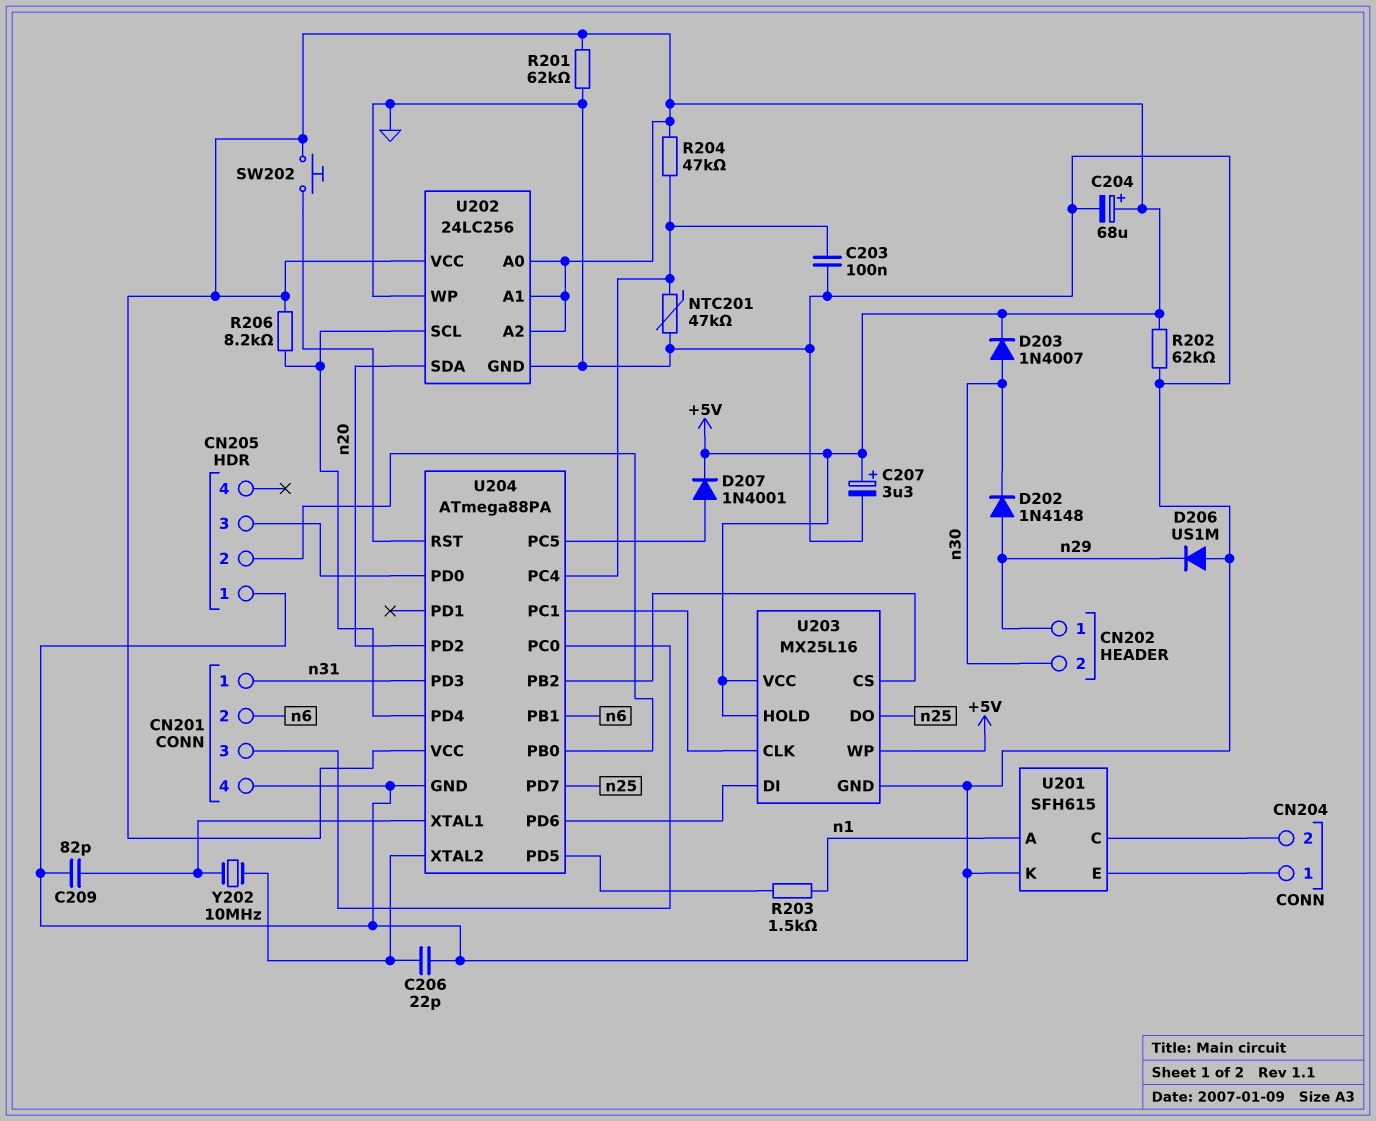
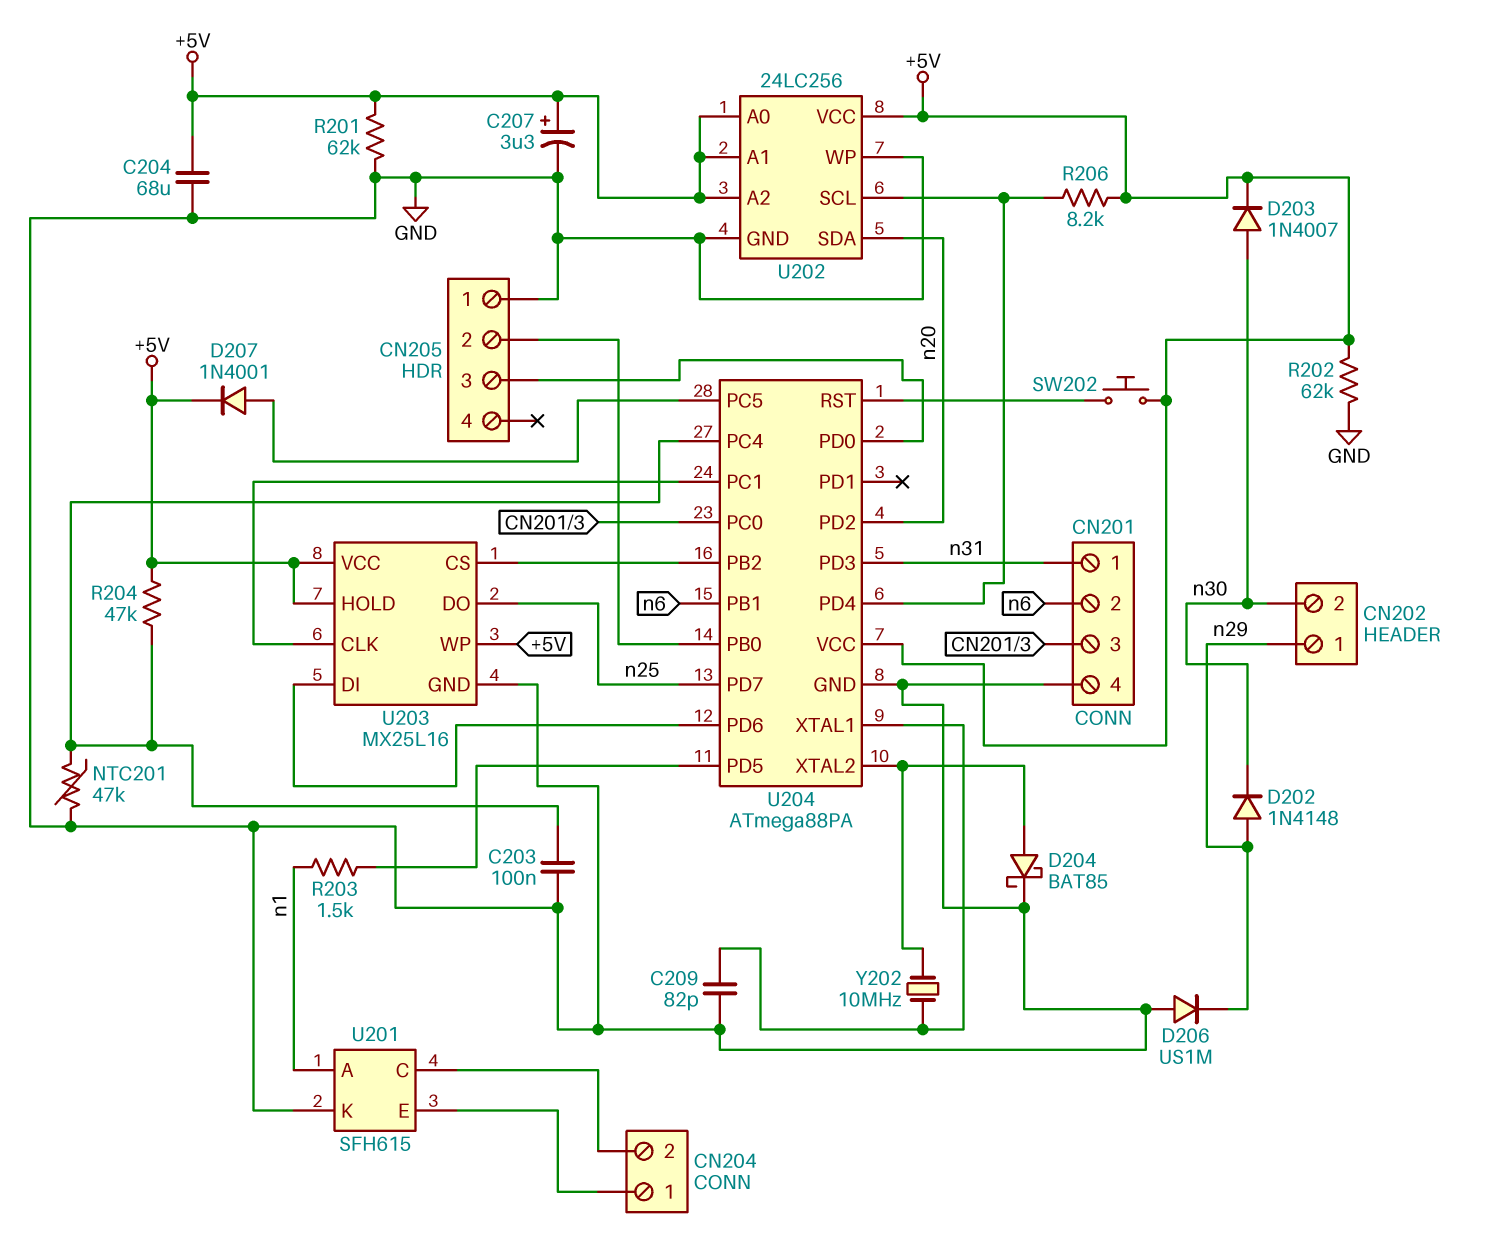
C204: 68uF (plus +5V, minus GND) -> 68uF (+5V, GND)
C206: 22pF (GND, U204/XTAL2) -> none
D204: none -> schottky BAT85 (A U204/XTAL2, K GND)

